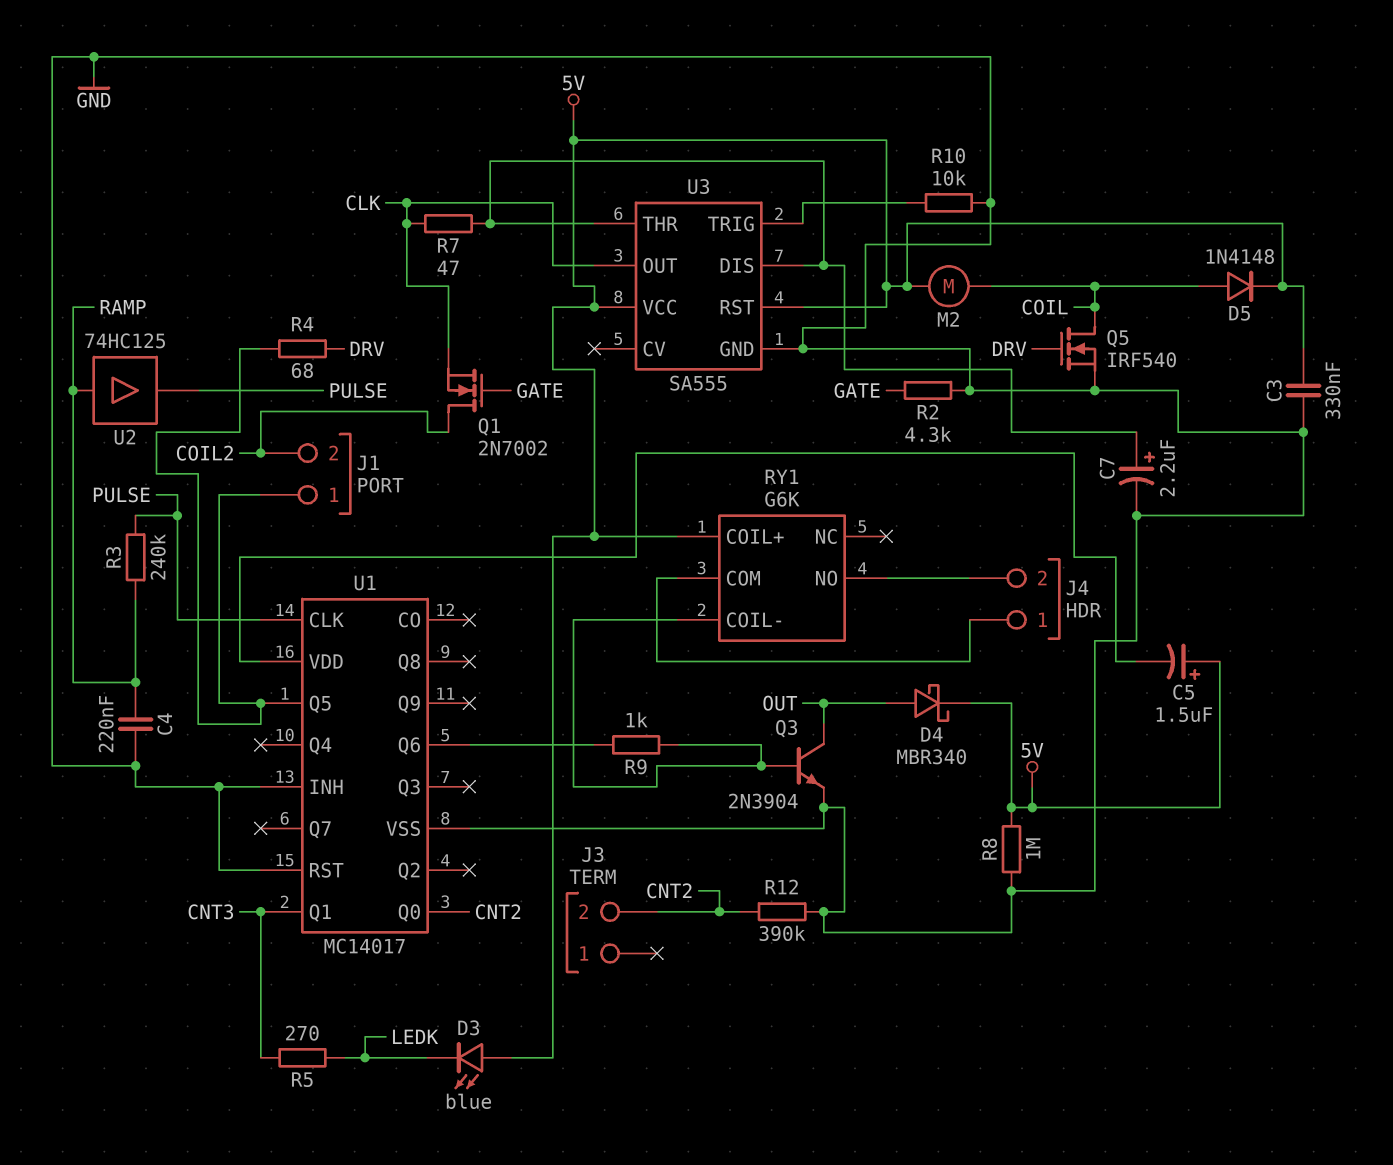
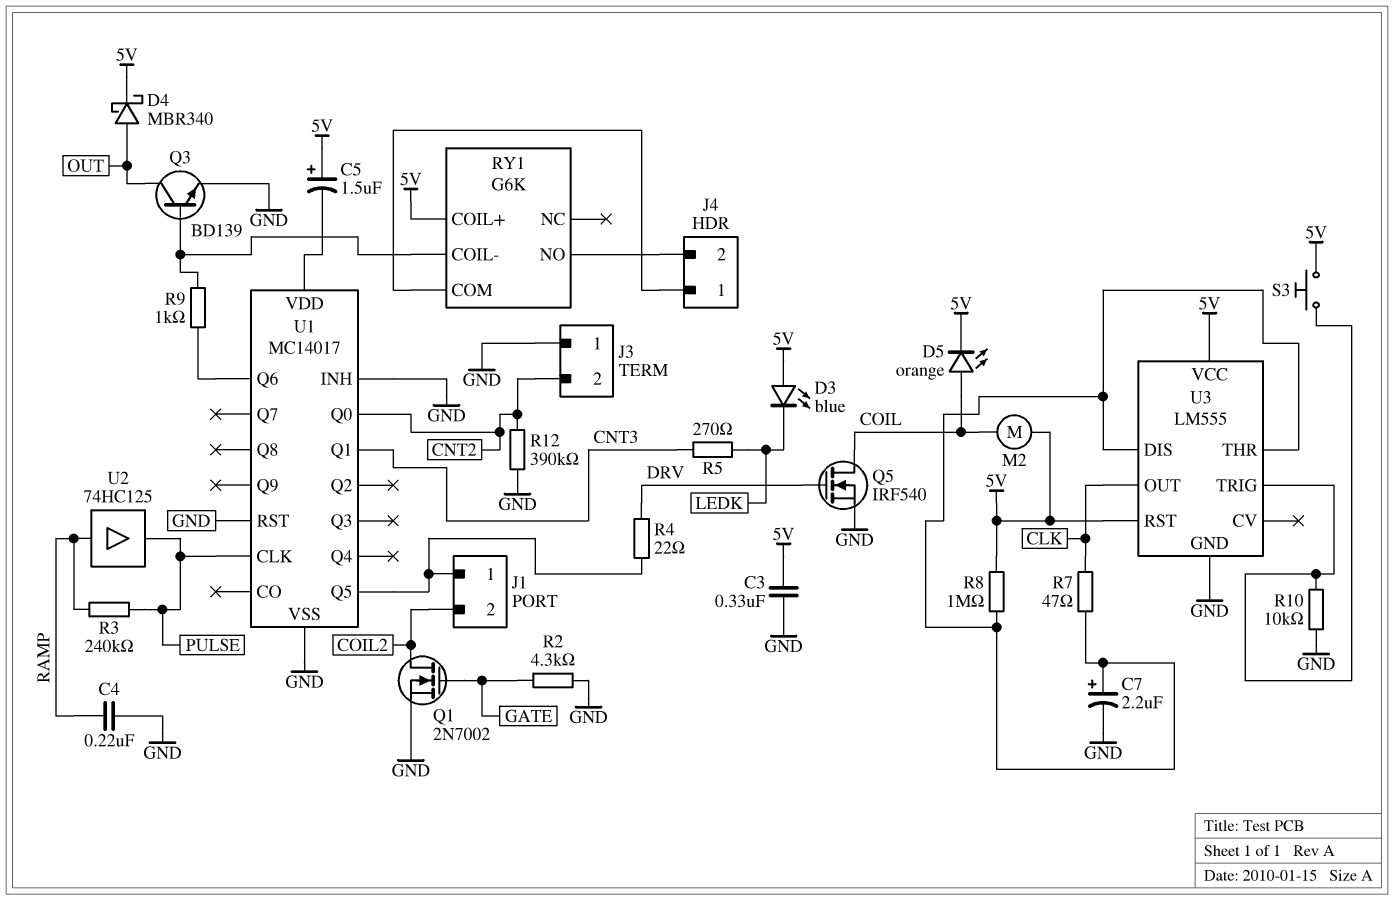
D5: diode 1N4148 (A COIL, K 5V) -> LED orange (A COIL, K 5V)
J3 pin 1: none -> GND
Q1: NMOS 2N7002 (G GATE, D COIL2, S CLK) -> NMOS 2N7002 (G GATE, D COIL2, S GND)
Q3: NPN 2N3904 (B RY1/COIL-, C OUT, E GND) -> NPN BD139 (B RY1/COIL-, C OUT, E GND)
R4: 68 (DRV, J1/1) -> 22 (DRV, J1/1)
R8: 1M (5V, GND) -> 1M (5V, U3/DIS)
S3: none -> button (5V, U3/TRIG)
U3: SA555 -> LM555

